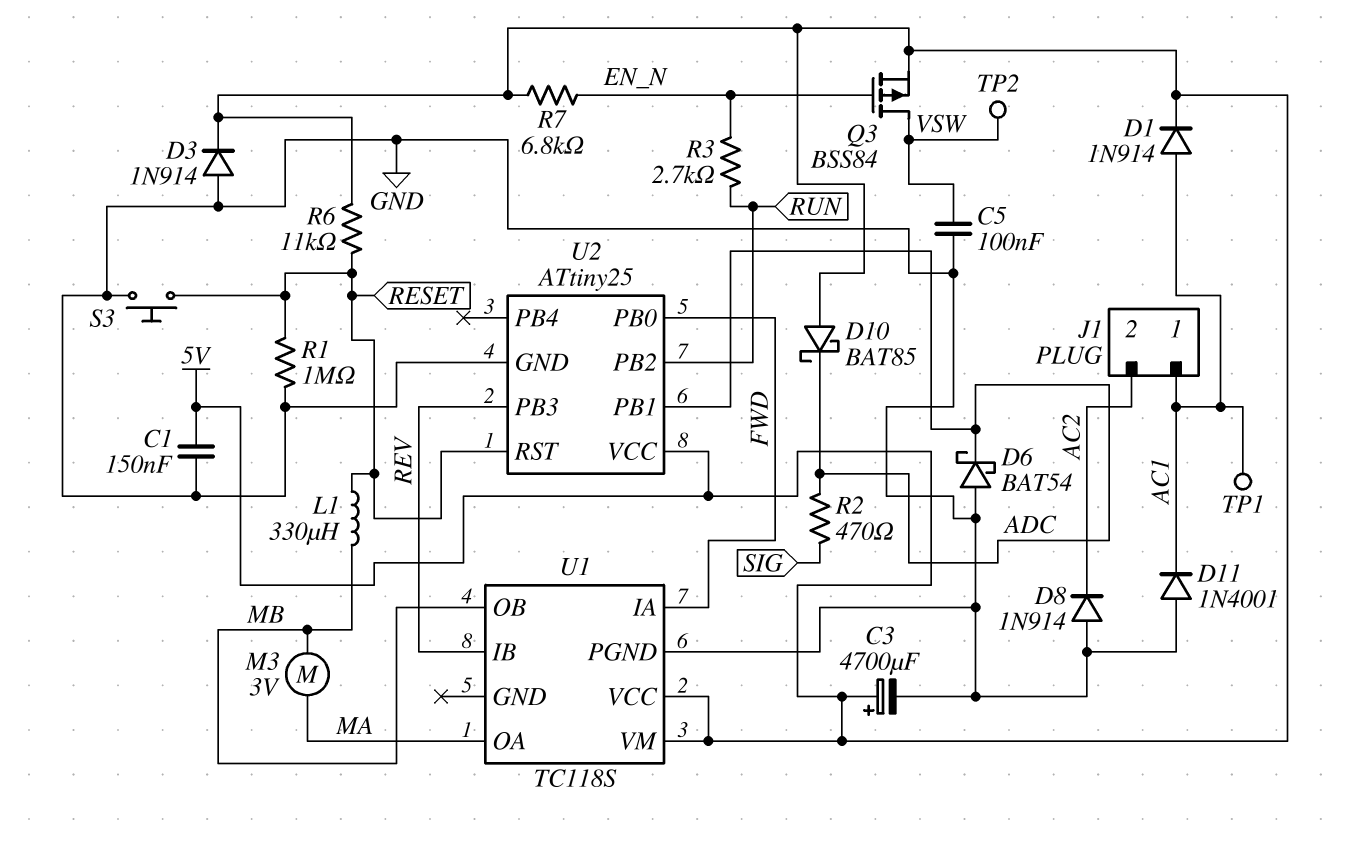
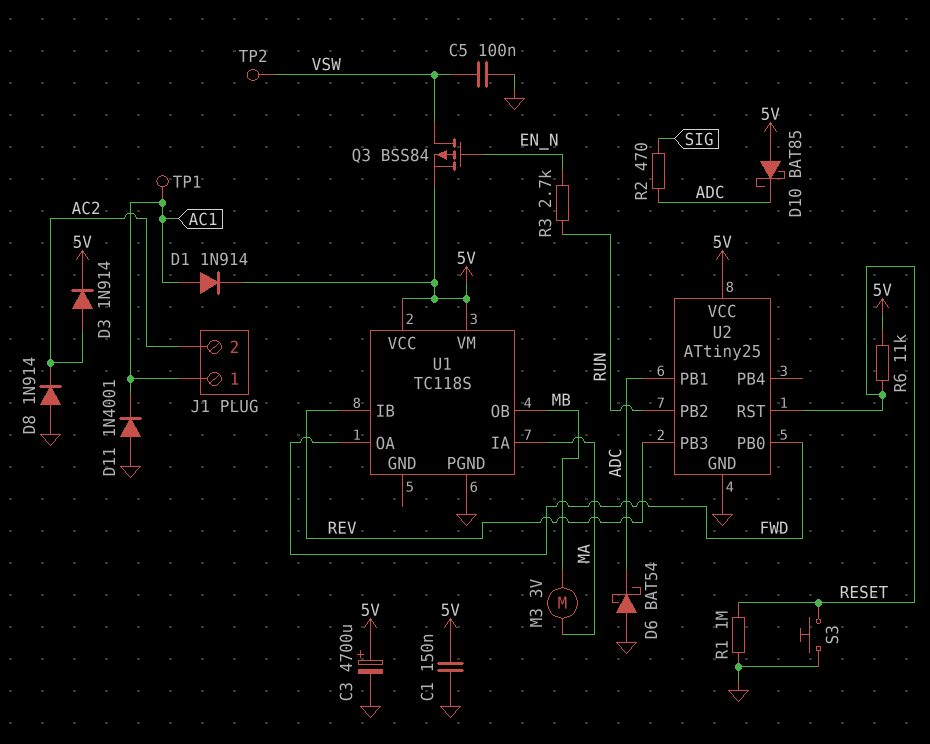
D3: diode 1N914 (A GND, K 5V) -> diode 1N914 (A AC2, K 5V)
L1: 330uH (MB, RESET) -> none
R7: 6.8k (5V, EN_N) -> none
U1 pin IA: FWD -> MA
U1 pin OA: MA -> FWD

